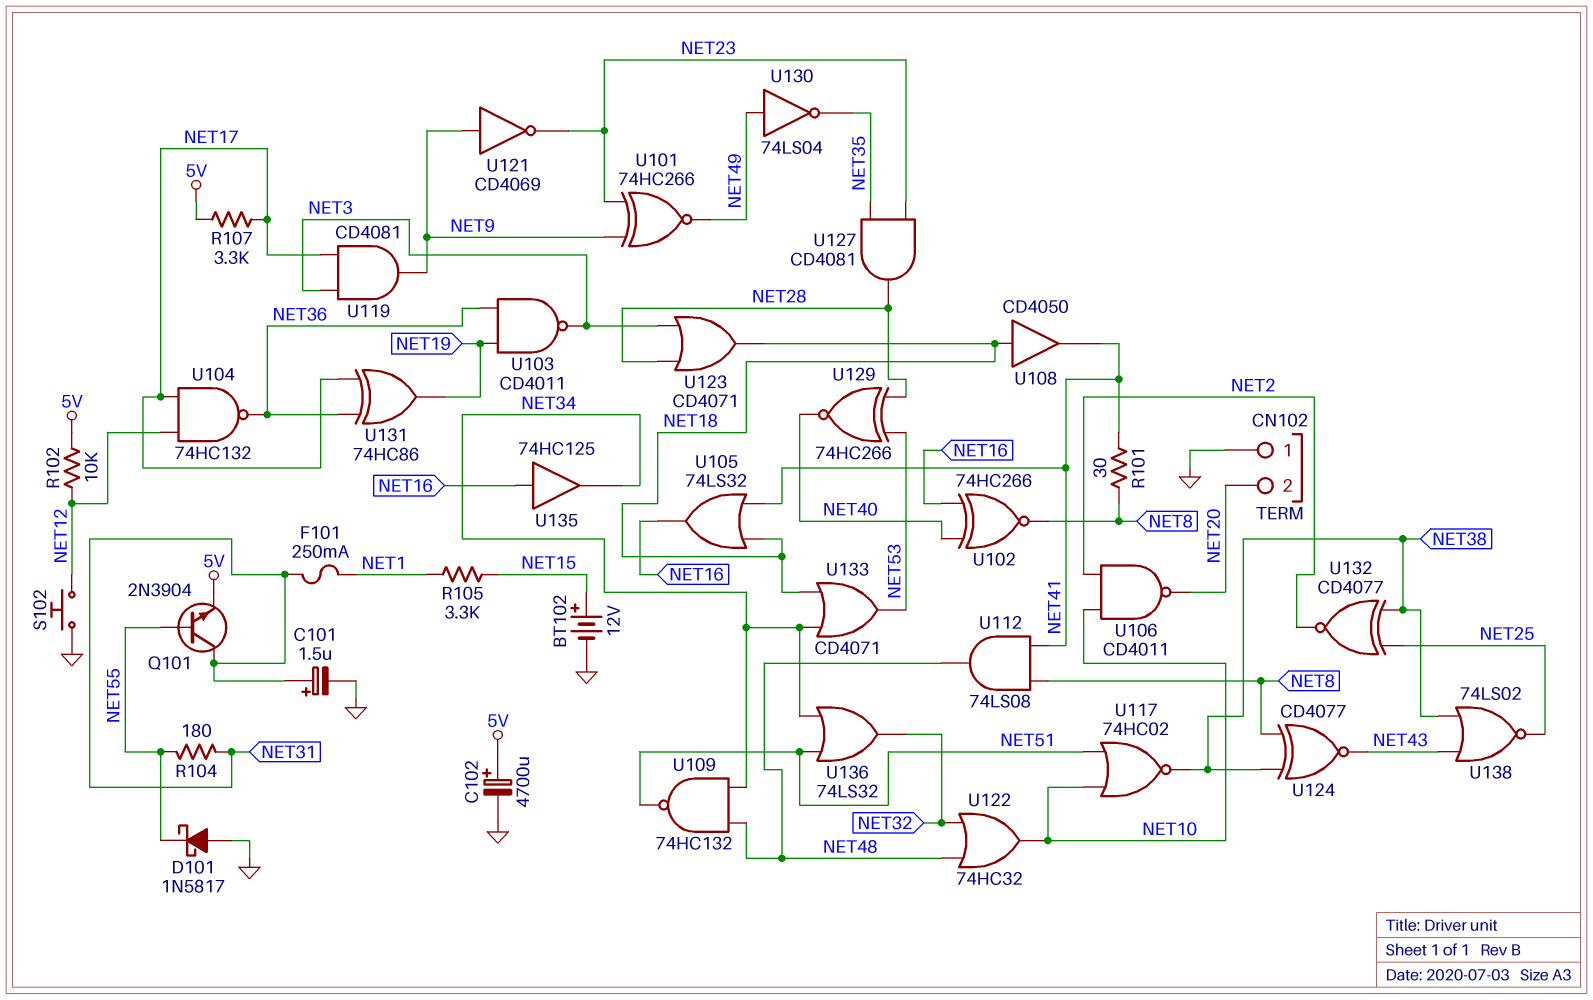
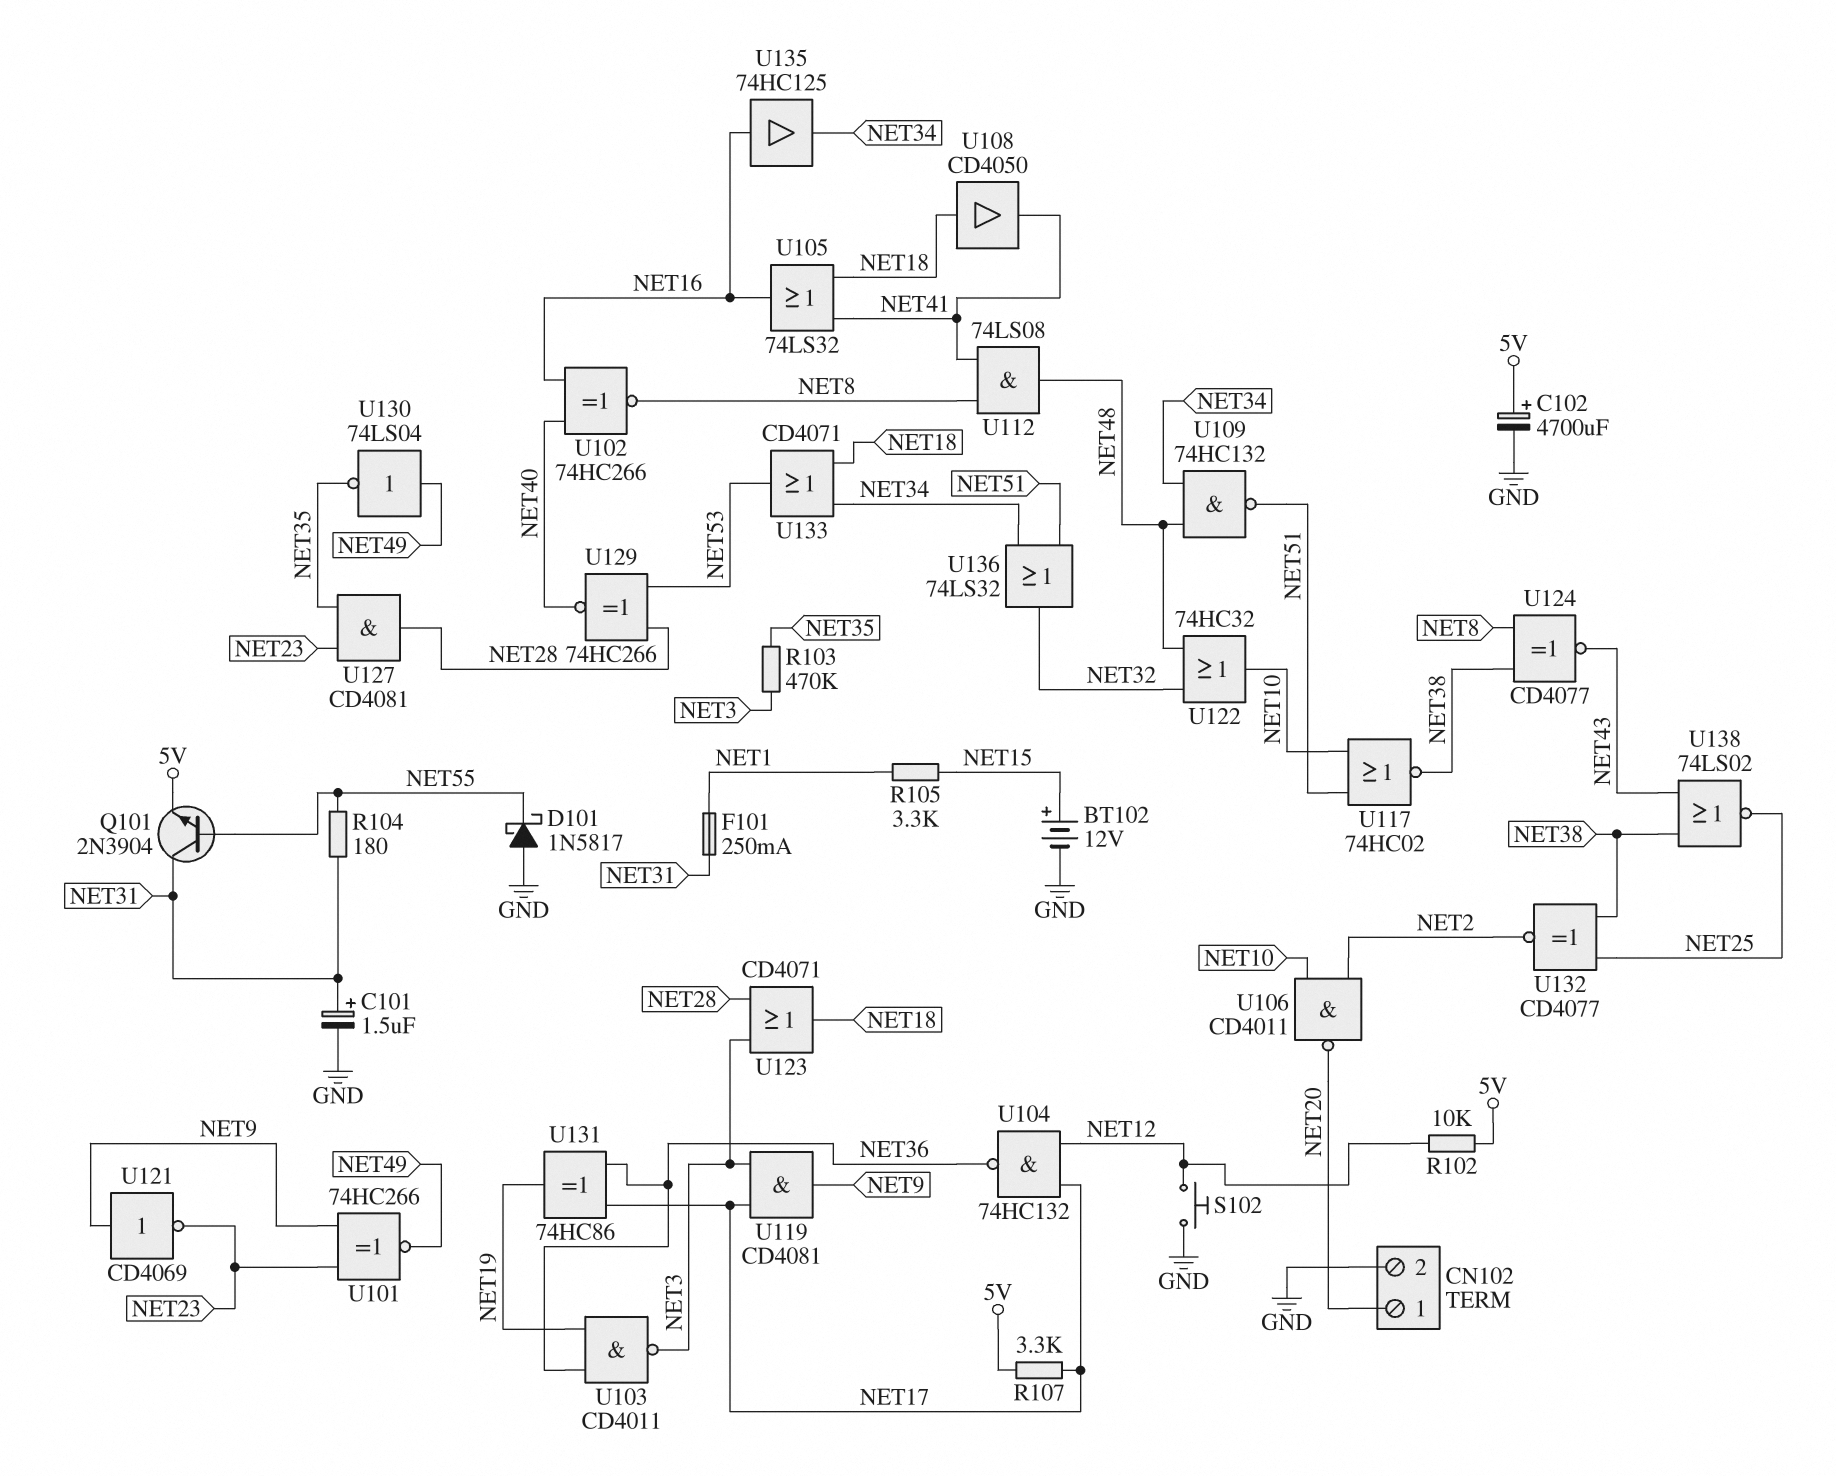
CN102 pin 1: GND -> NET20
CN102 pin 2: NET20 -> GND
R101: 30 (NET8, NET41) -> none
R103: none -> 470k (NET3, NET35)

